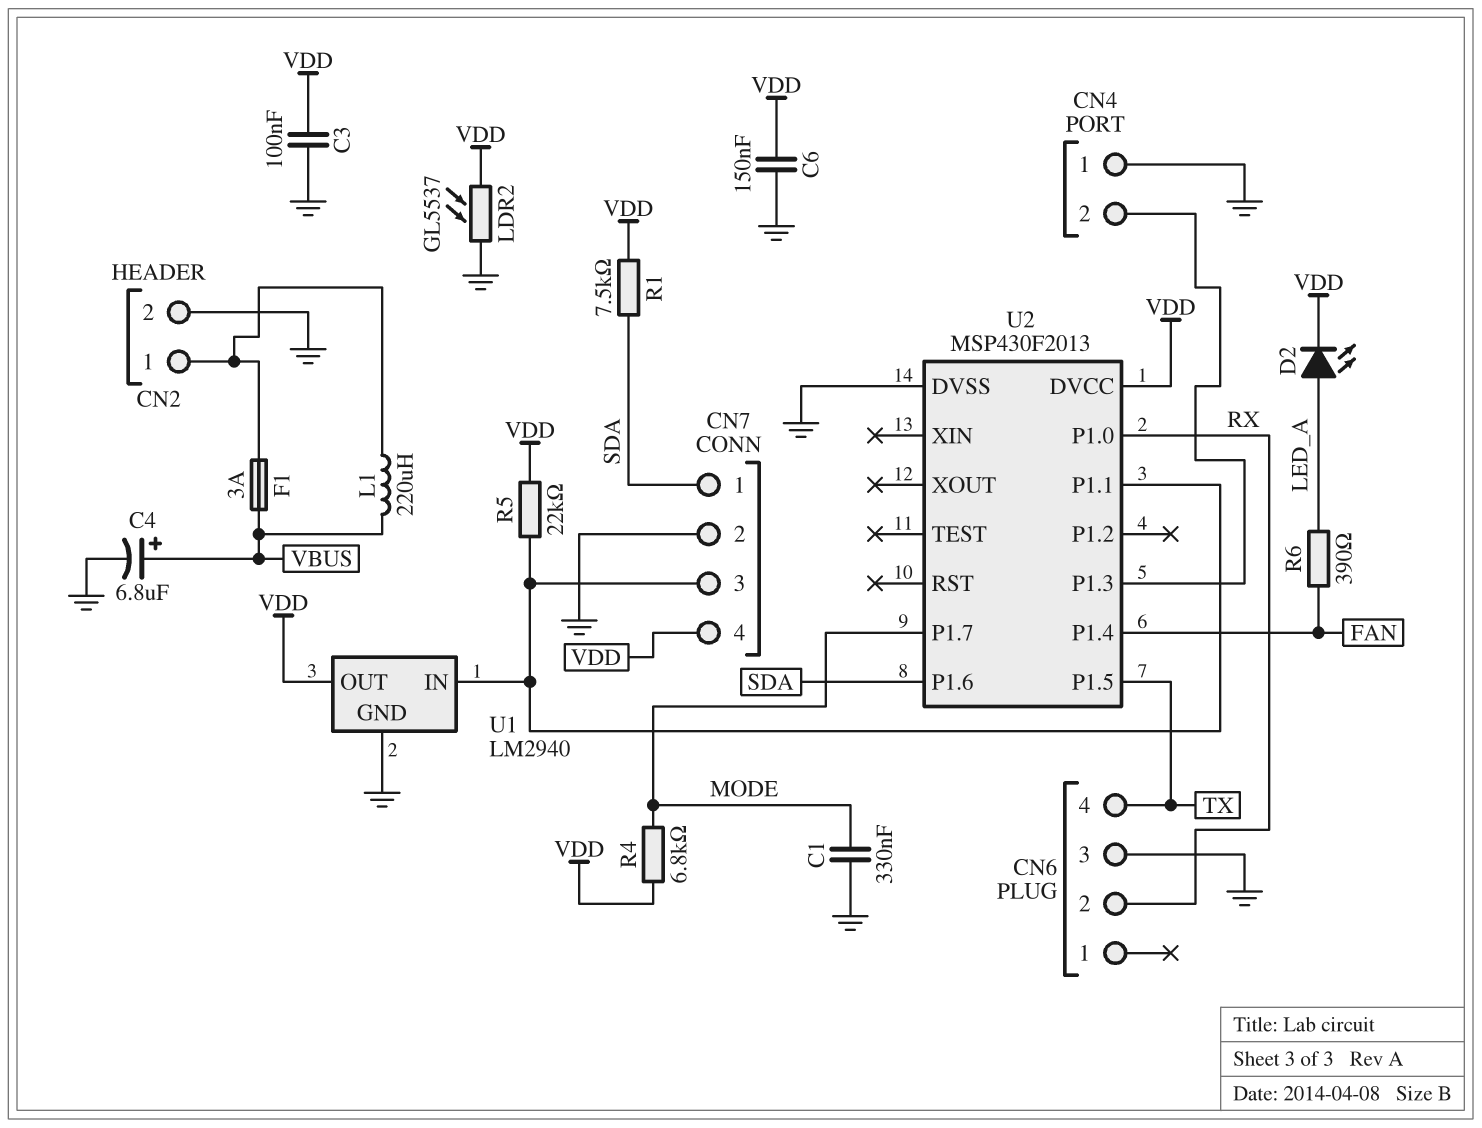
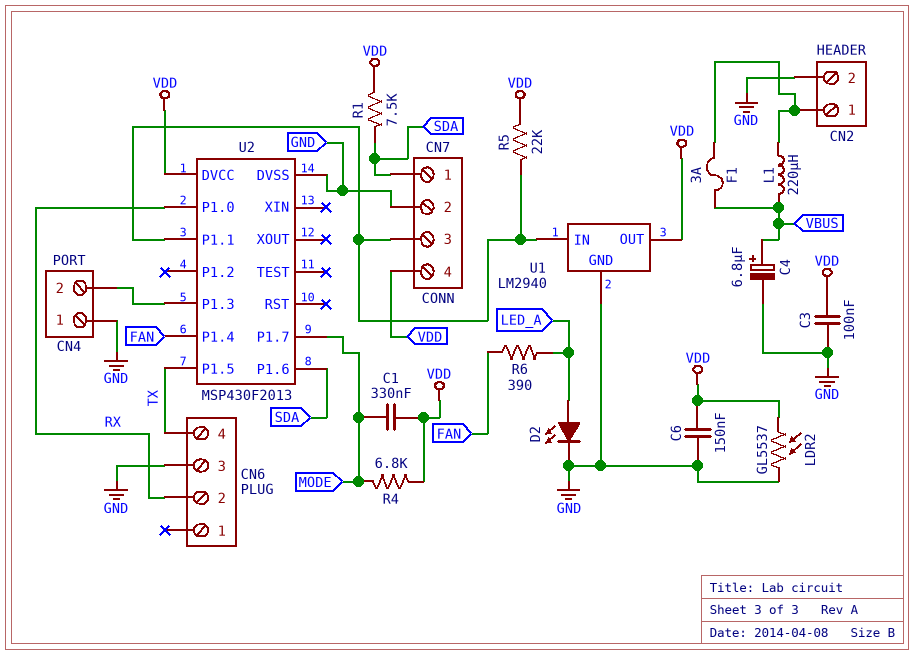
C1: 330nF (GND, MODE) -> 330nF (MODE, VDD)
D2: LED (A LED_A, K VDD) -> LED (A LED_A, K GND)

